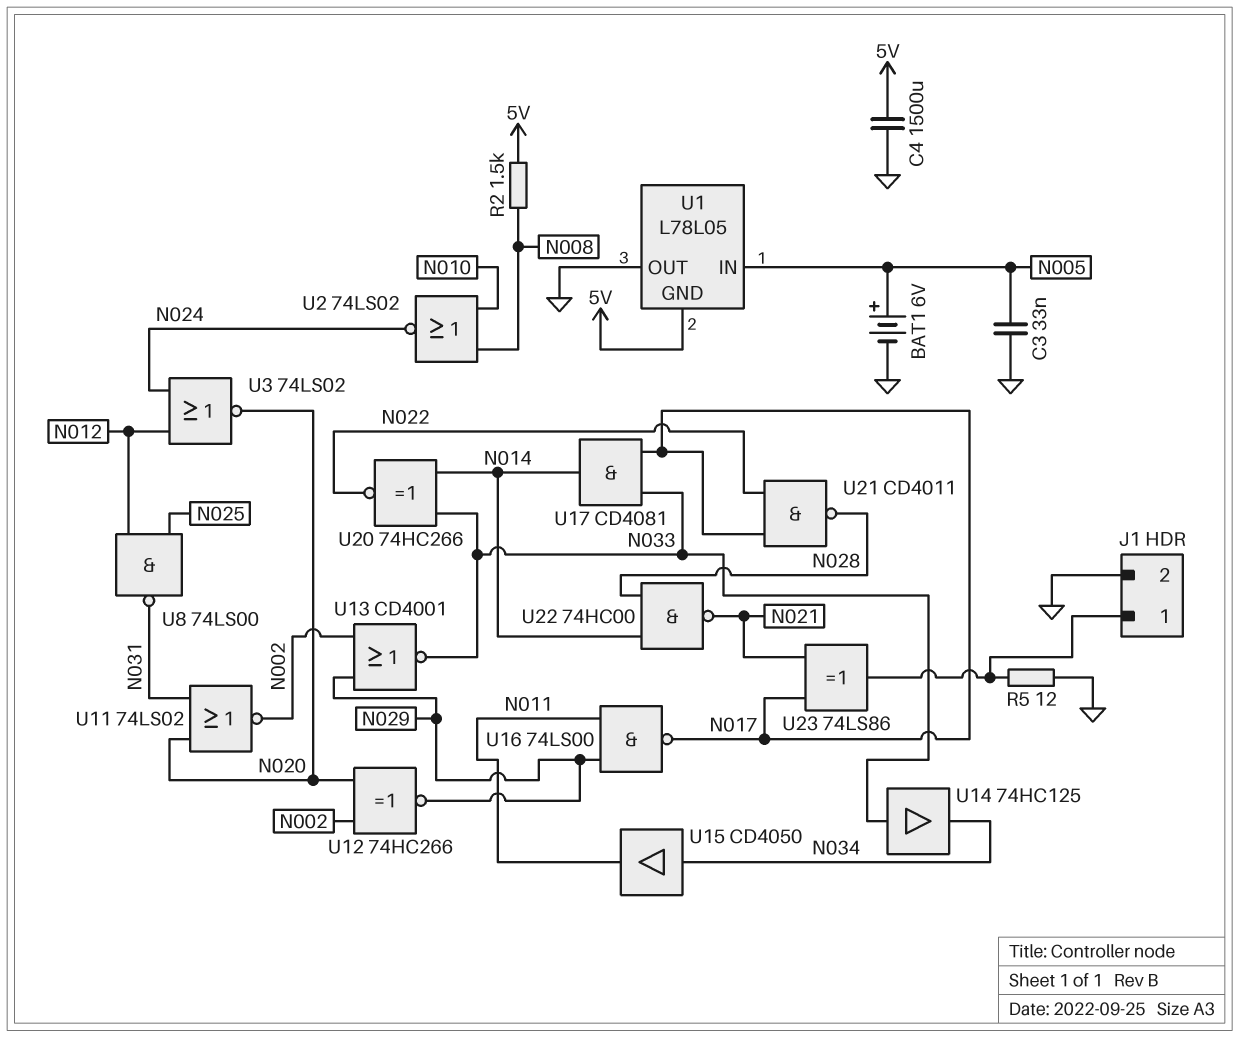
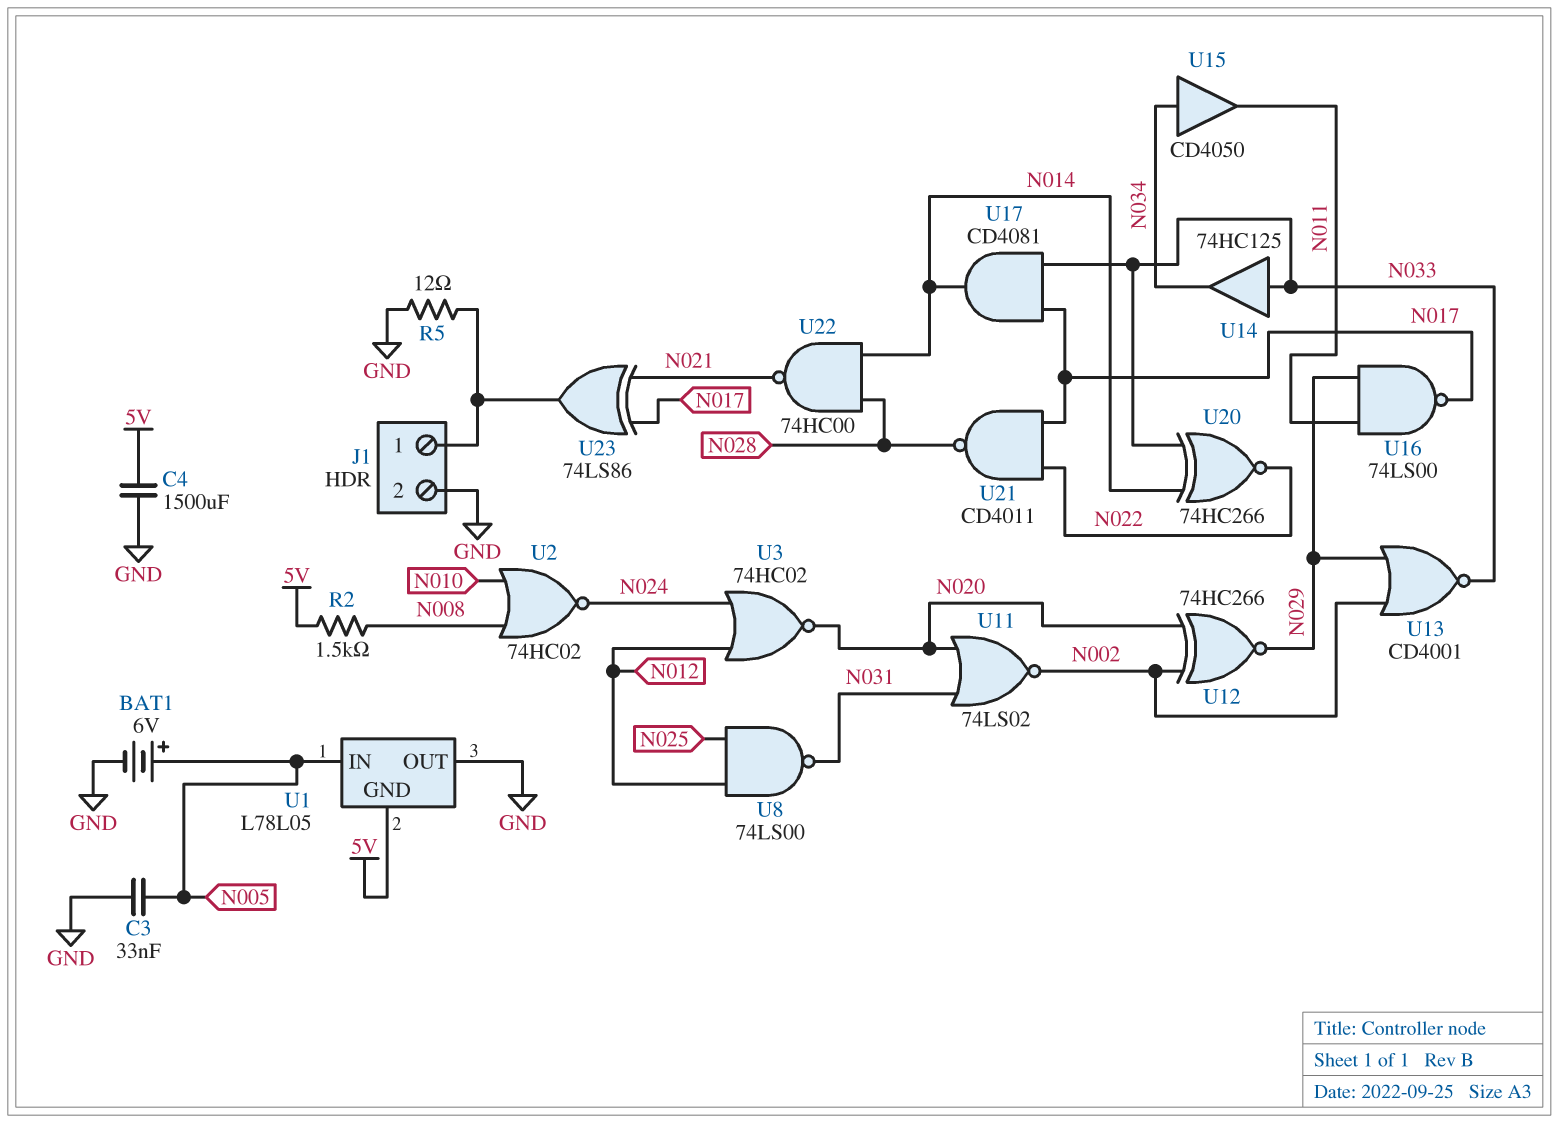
U2: NOR 74LS02 (in N008, in N010, out N024) -> NOR 74HC02 (in N008, in N010, out N024)
U3: NOR 74LS02 (in N012, in N024, out N020) -> NOR 74HC02 (in N012, in N024, out N020)

